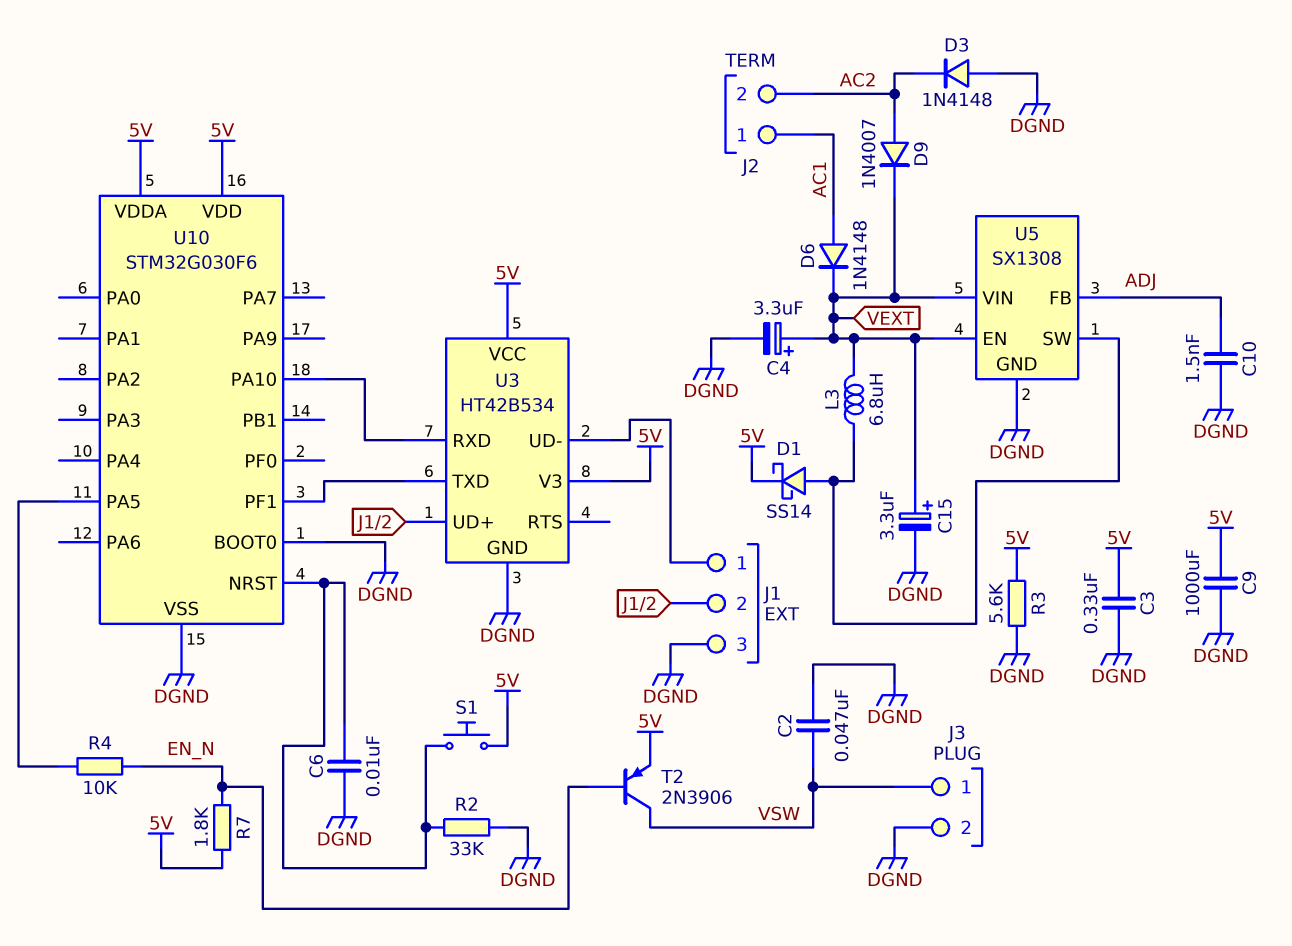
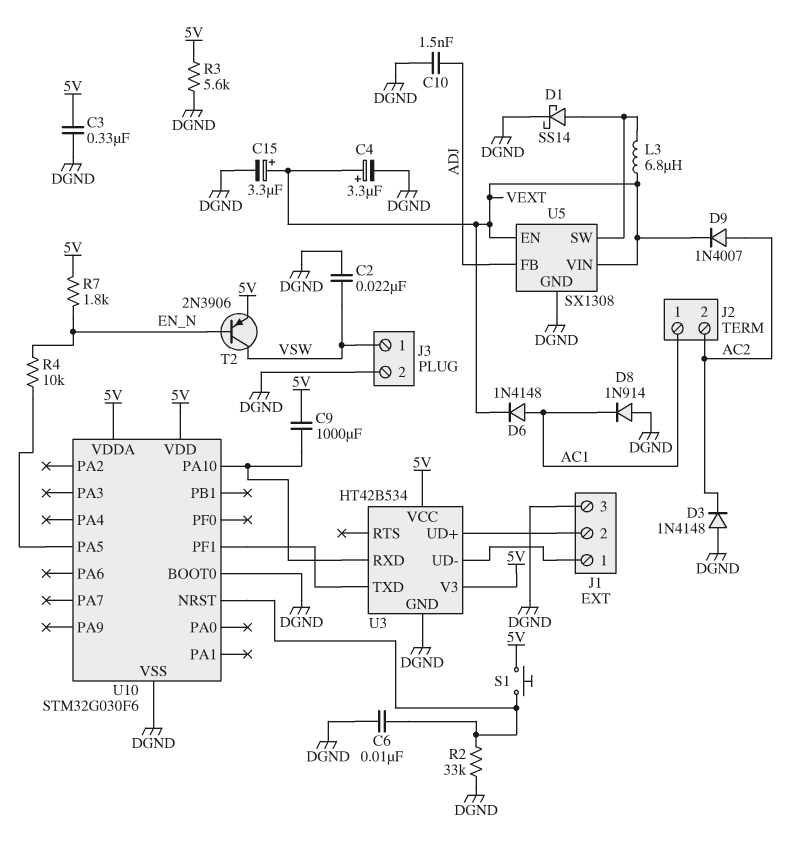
C2: 47nF (DGND, VSW) -> 22nF (DGND, VSW)
C9: 1000uF (5V, DGND) -> 1000uF (5V, U3/RXD)
D1: schottky SS14 (A U5/SW, K 5V) -> schottky SS14 (A U5/SW, K DGND)
D8: none -> diode 1N914 (A DGND, K AC1)

